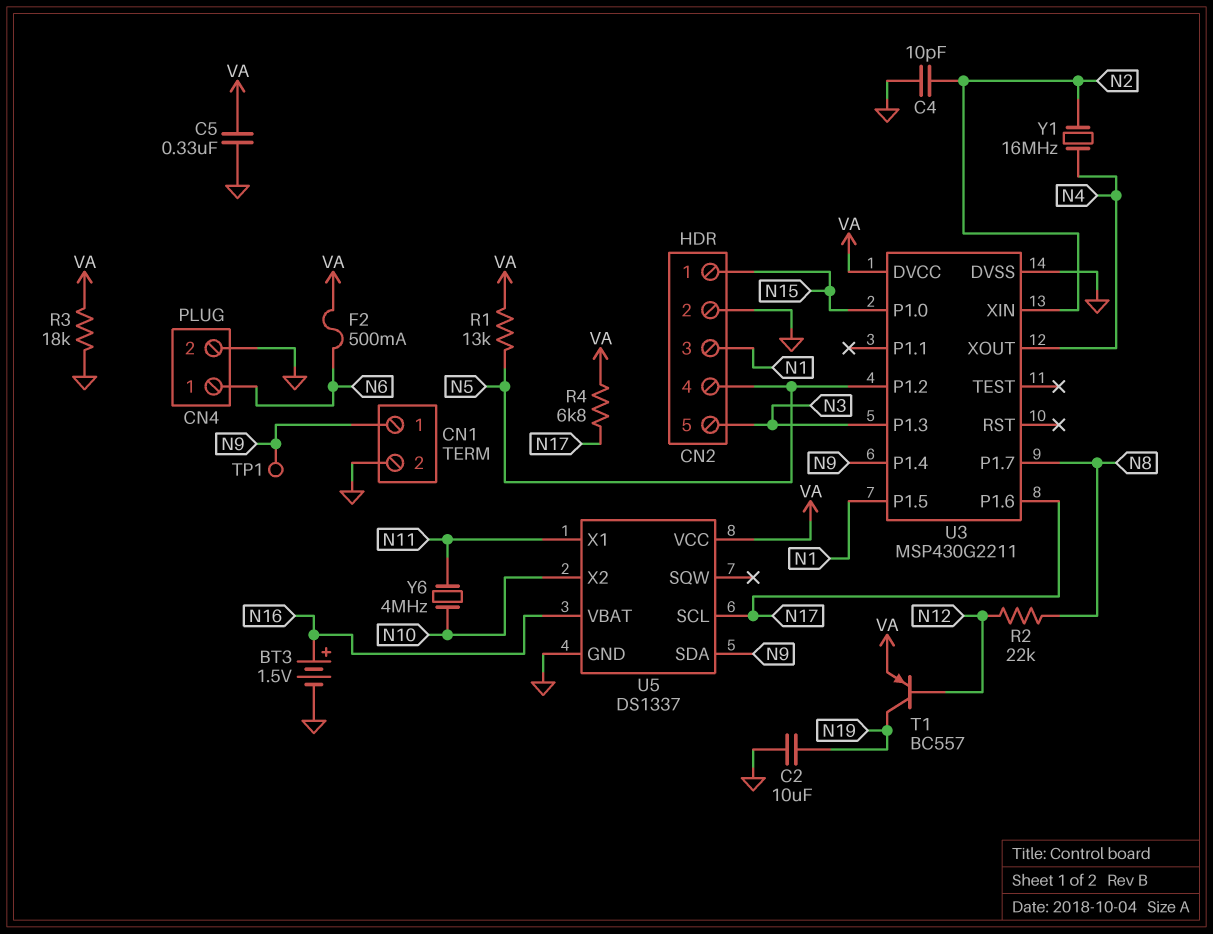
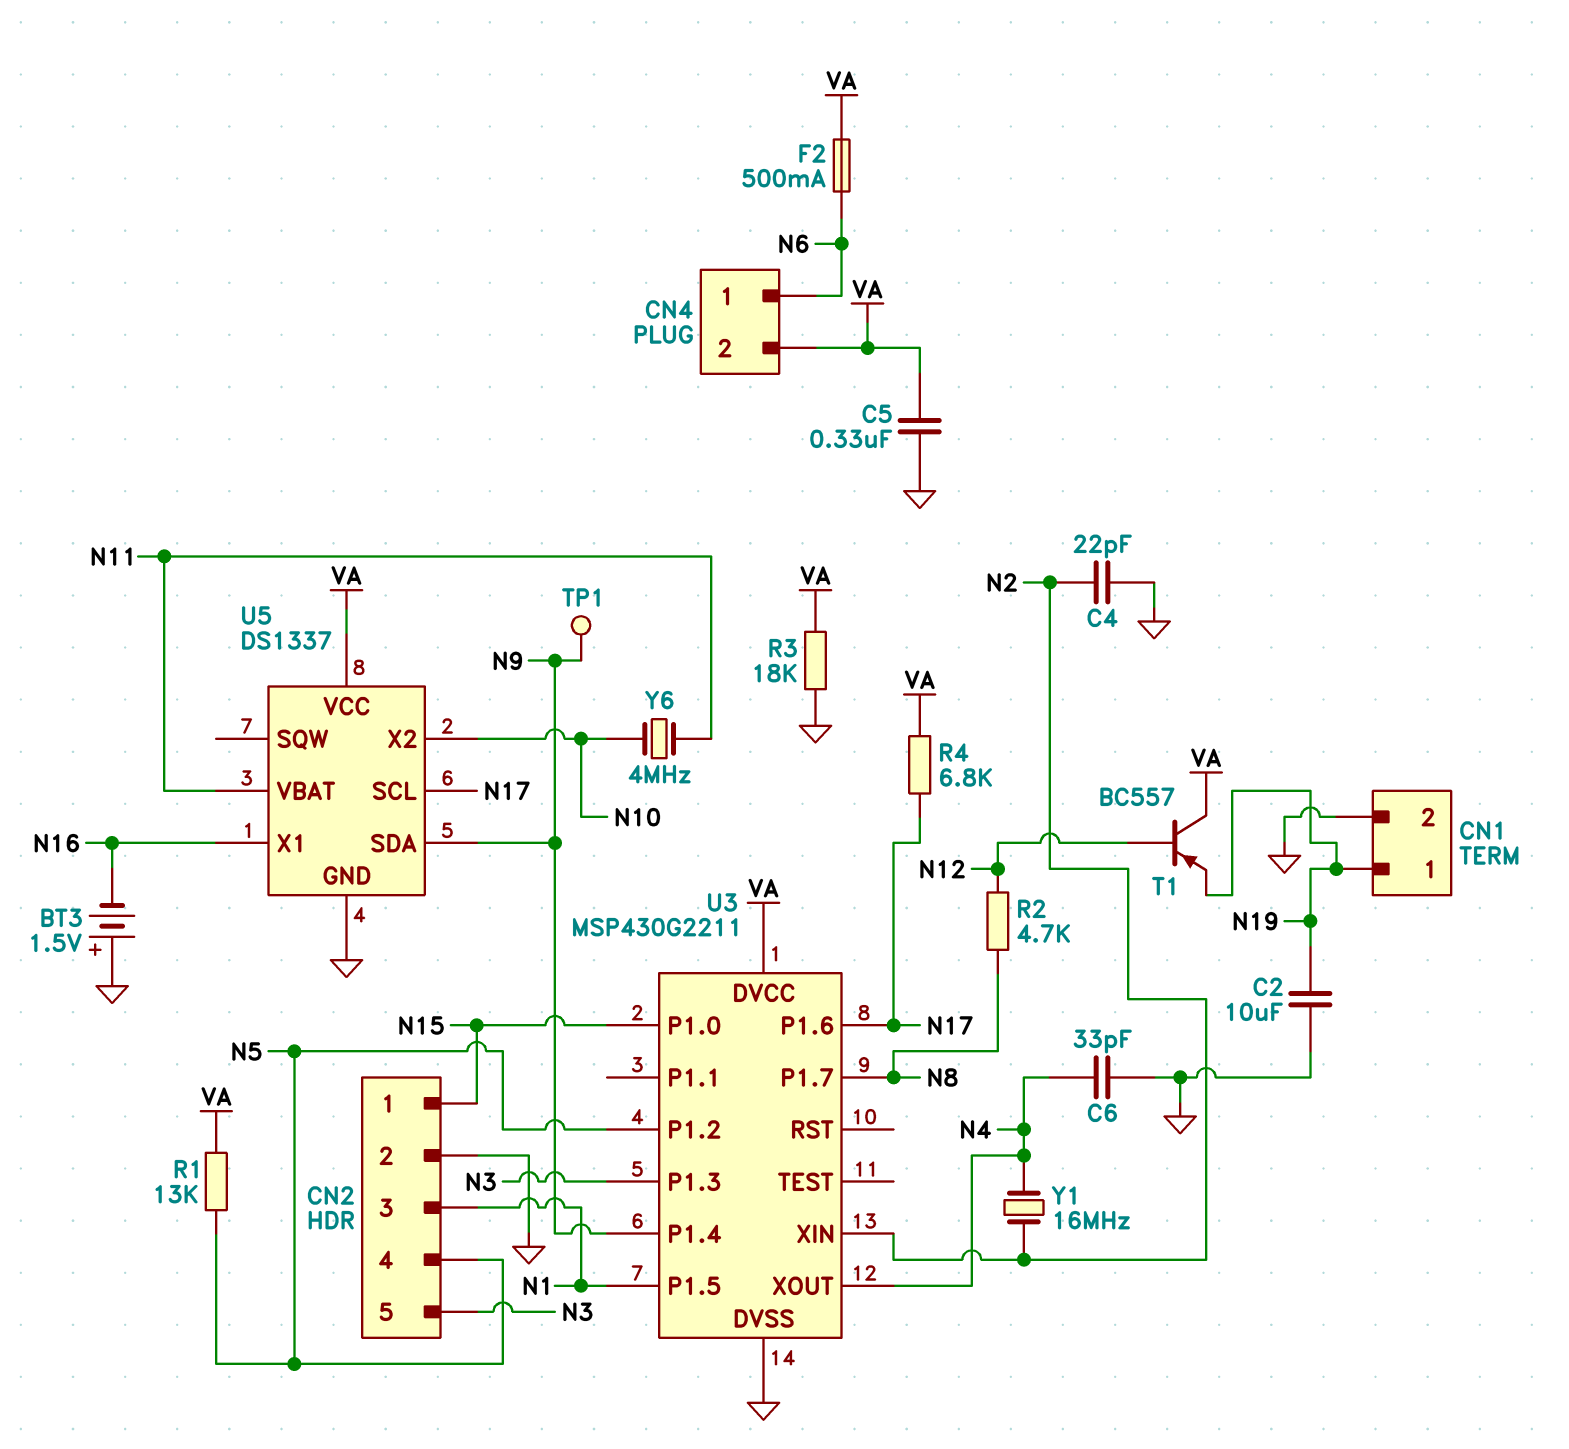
BT3: 1.5V (plus N16, minus GND) -> 1.5V (plus GND, minus N16)
C4: 10pF (GND, N2) -> 22pF (GND, N2)
C6: none -> 33pF (GND, N4)
CN1 pin 1: N9 -> N19
CN4 pin 2: GND -> VA
R2: 22k (N8, N12) -> 4.7k (N8, N12)
T1: PNP BC557 (B N12, C N19, E VA) -> PNP BC557 (B N12, C VA, E N19)
U5 pin VBAT: N16 -> N11
U5 pin X1: N11 -> N16

